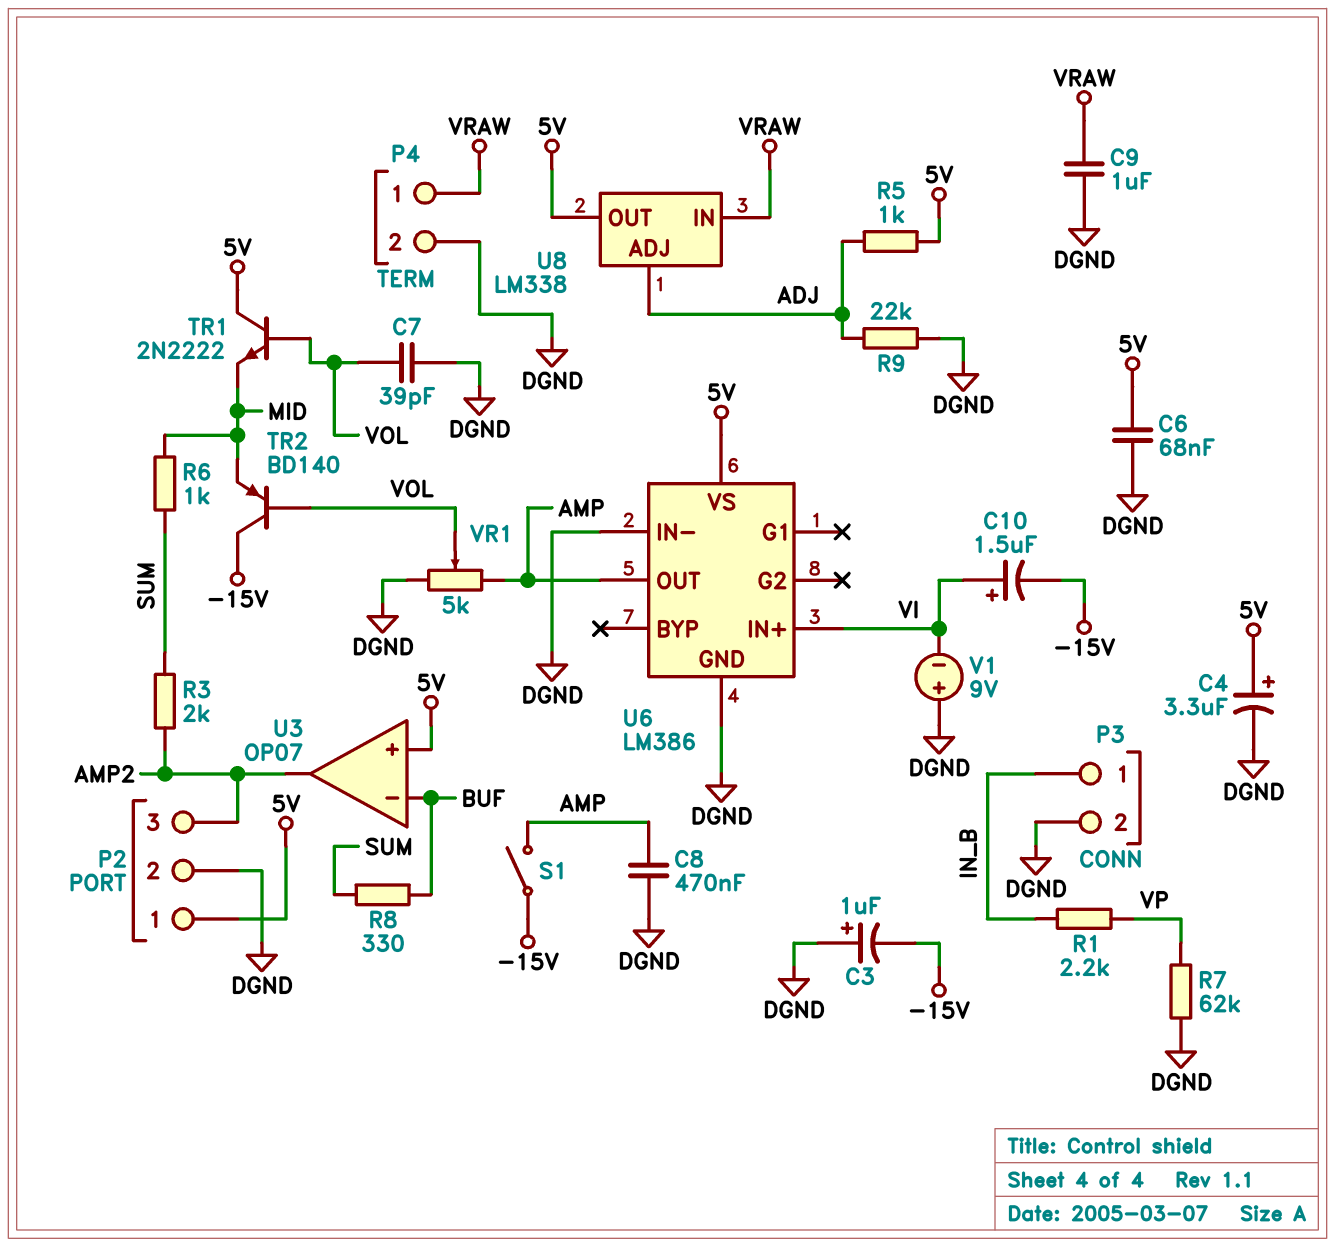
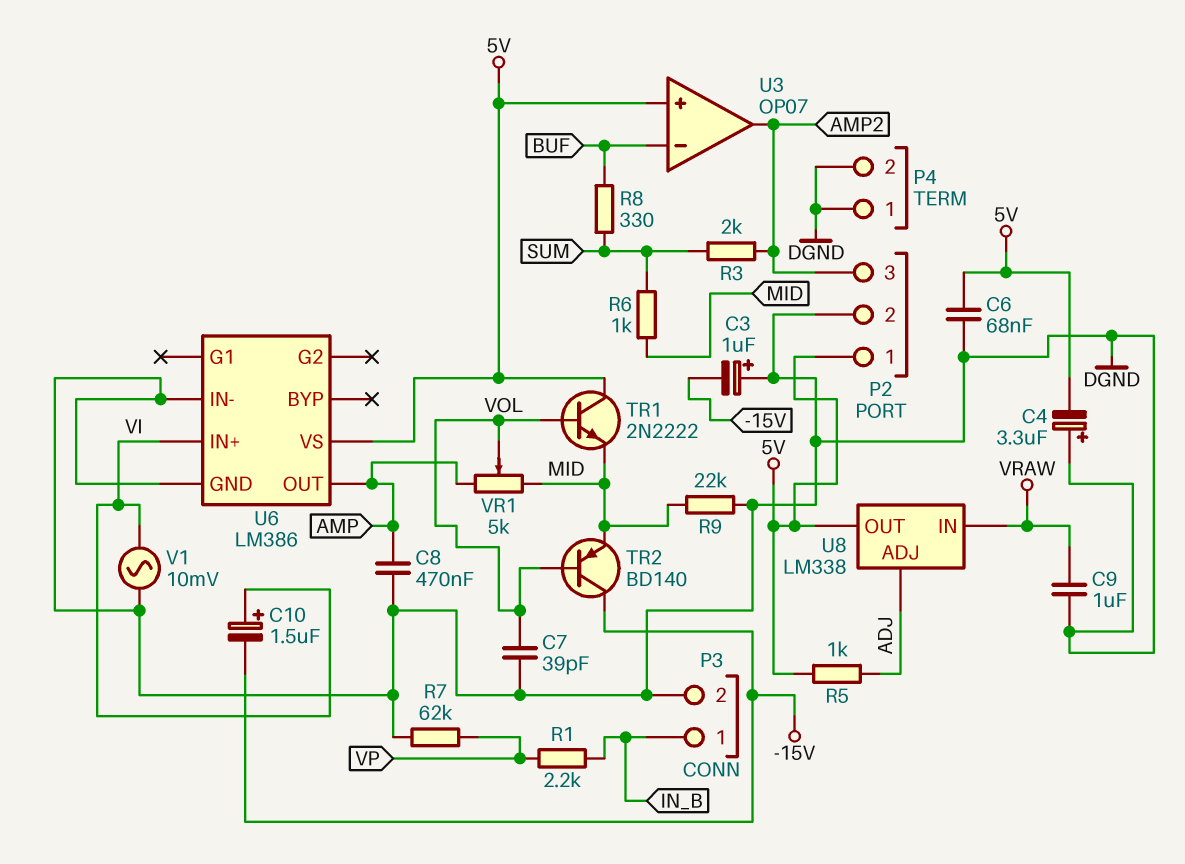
C4: 3.3uF (plus 5V, minus DGND) -> 3.3uF (plus DGND, minus 5V)
P4 pin 1: VRAW -> DGND
R9: 22k (ADJ, DGND) -> 22k (DGND, MID)
S1: switch (-15V, AMP) -> none
V1: 9V (plus DGND, minus VI) -> AC 10mV (DGND, VI)
VR1: 5k (AMP, DGND, wiper VOL) -> 5k (AMP, MID, wiper VOL)

